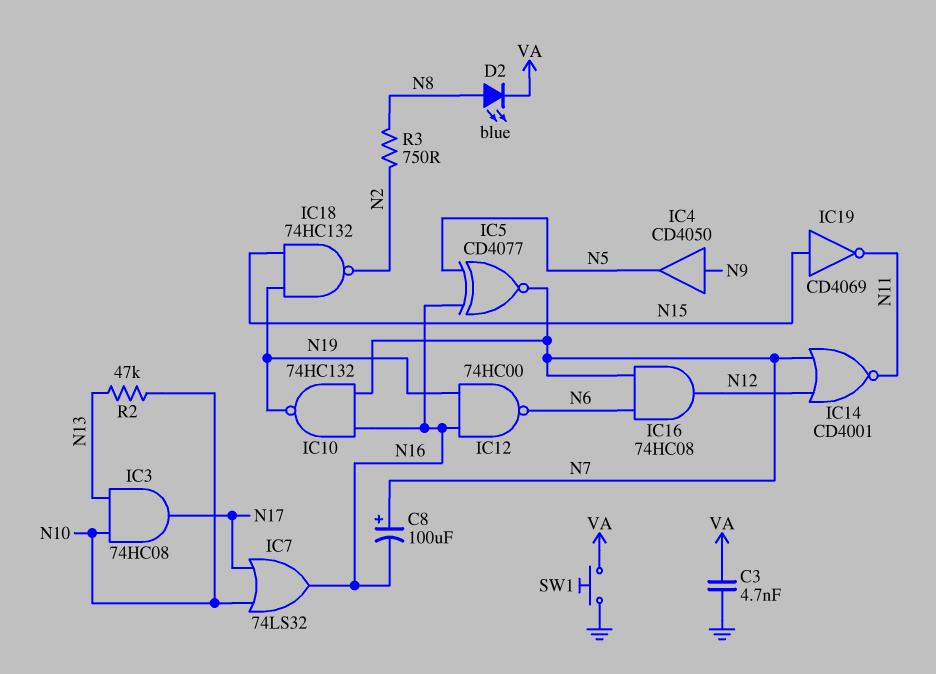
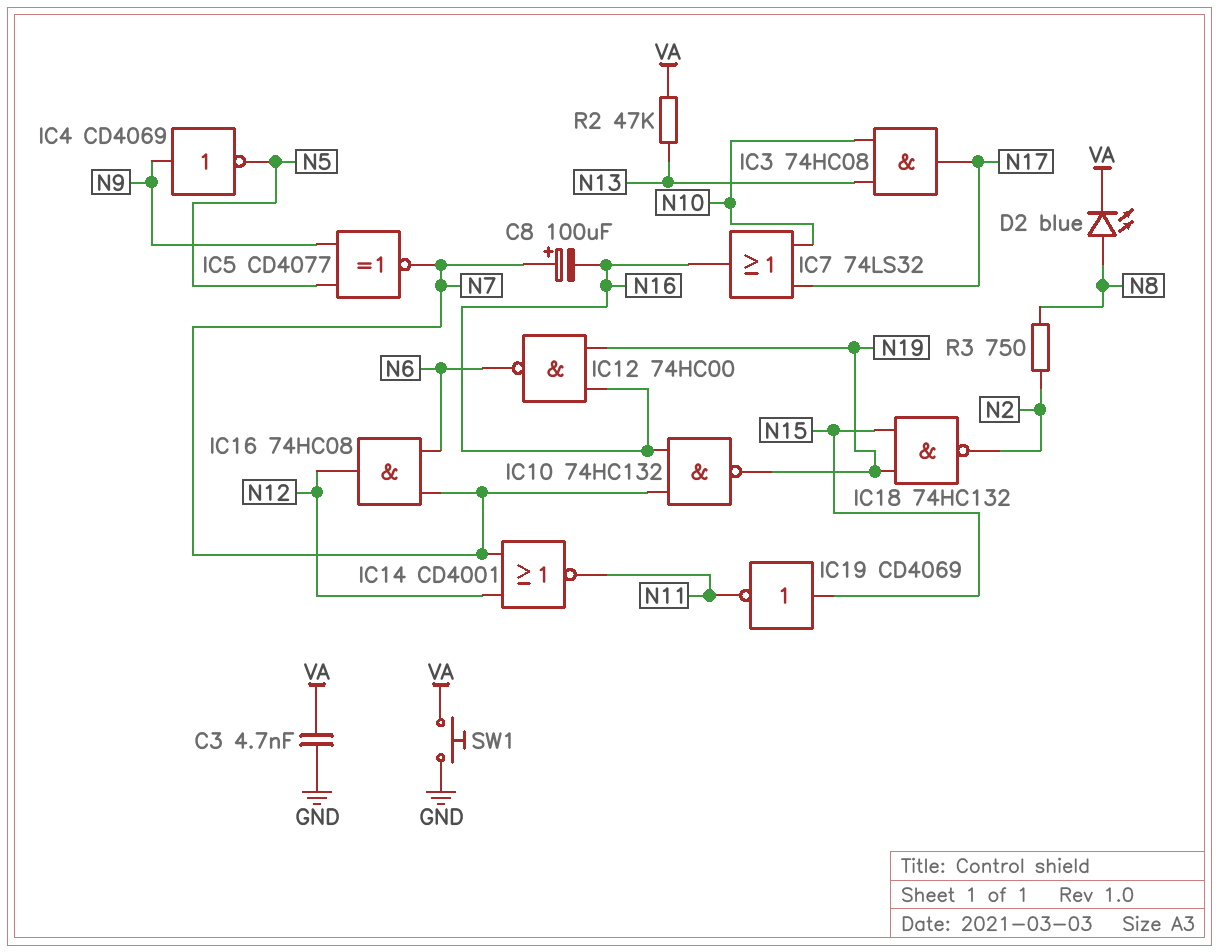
IC4: buffer CD4050 (in N9, out N5) -> NOT CD4069 (in N9, out N5)
IC5: XNOR CD4077 (in N5, in N16, out N7) -> XNOR CD4077 (in N5, in N9, out N7)
R2: 47k (N10, N13) -> 47k (N13, VA)

